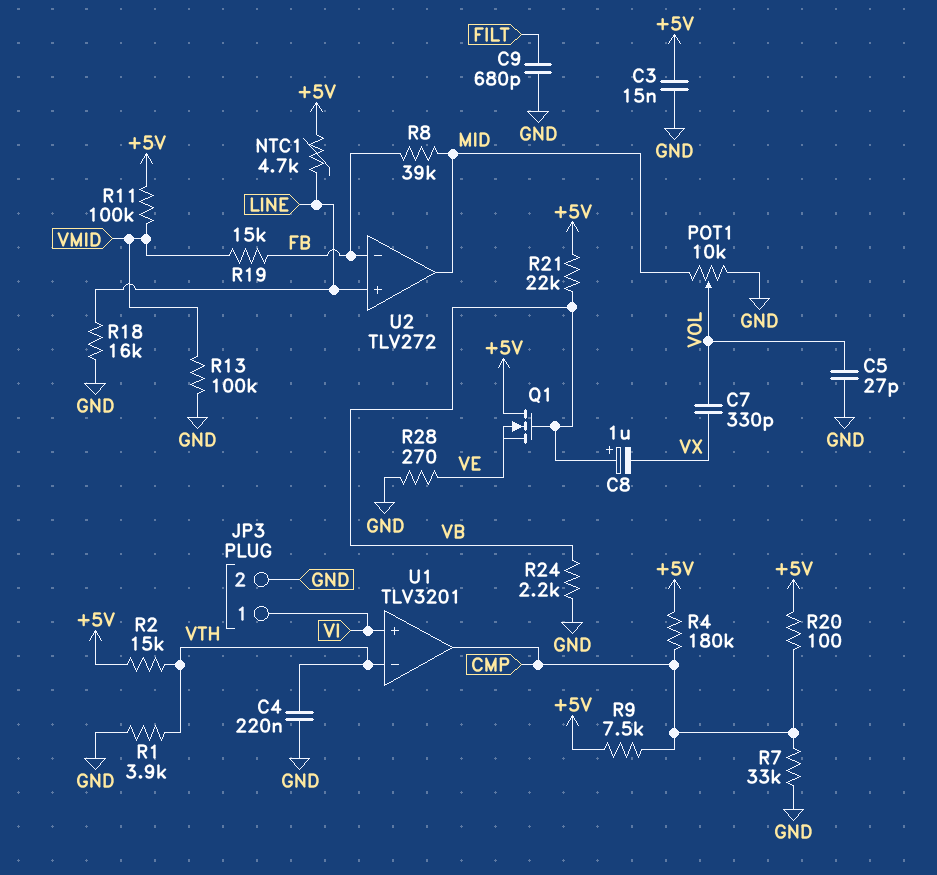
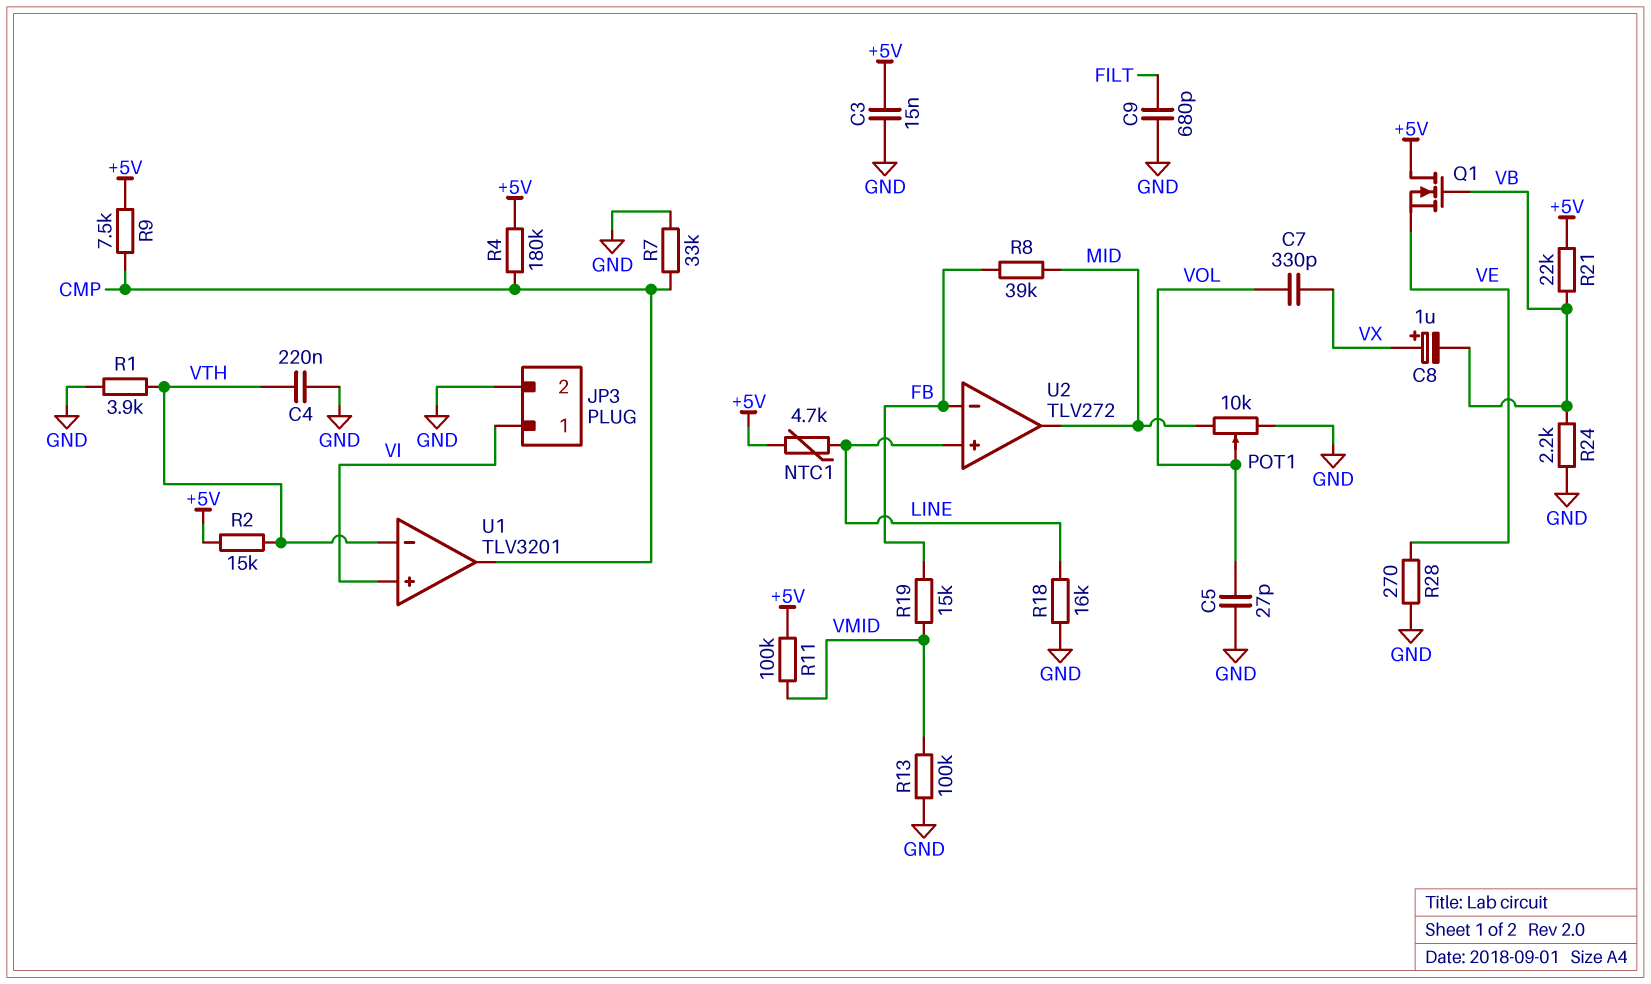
C8: 1uF (plus VB, minus VX) -> 1uF (plus VX, minus VB)
R20: 100 (+5V, CMP) -> none

